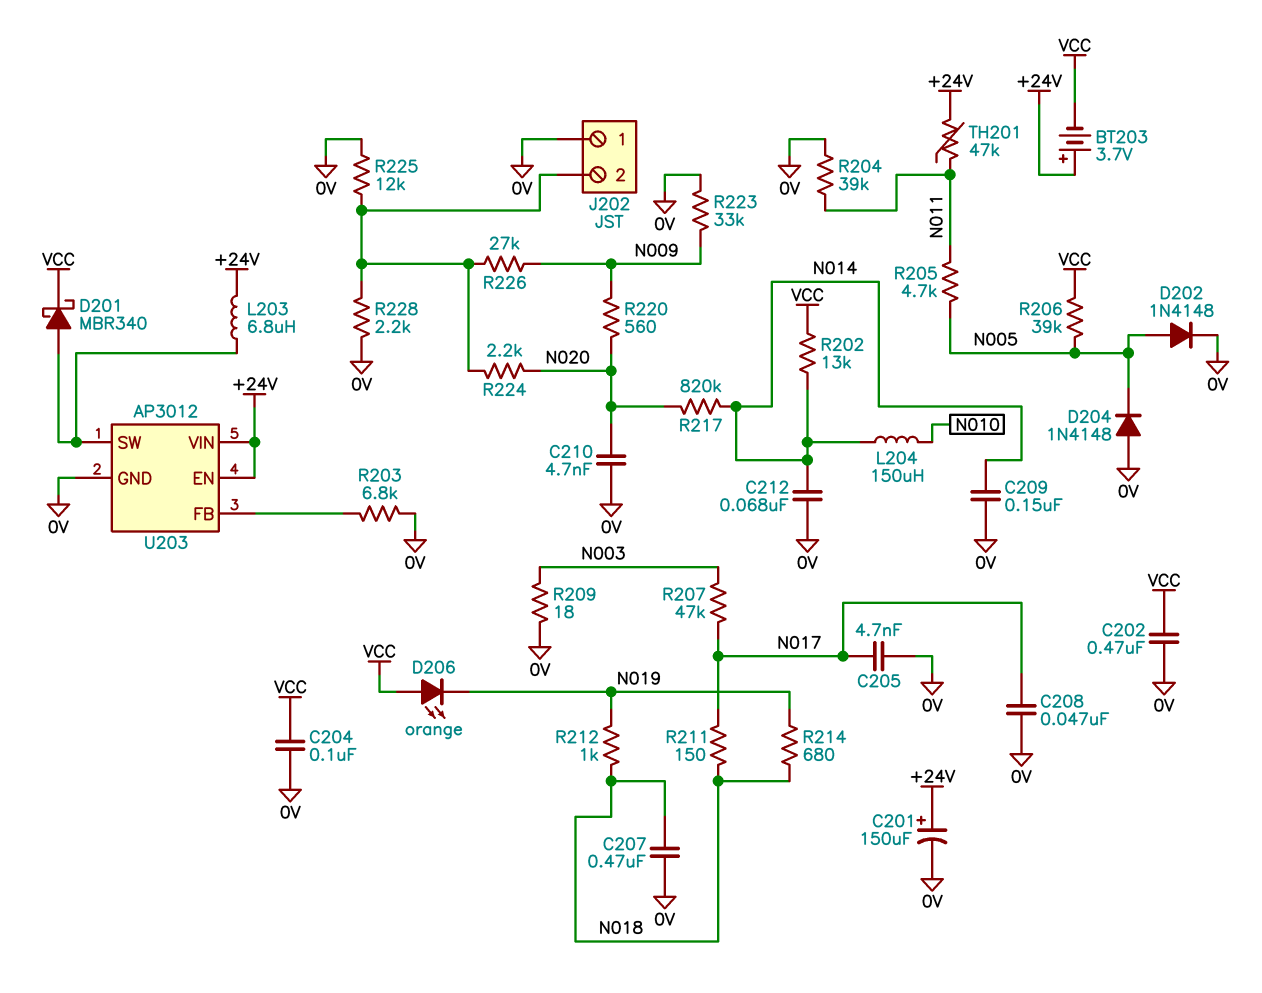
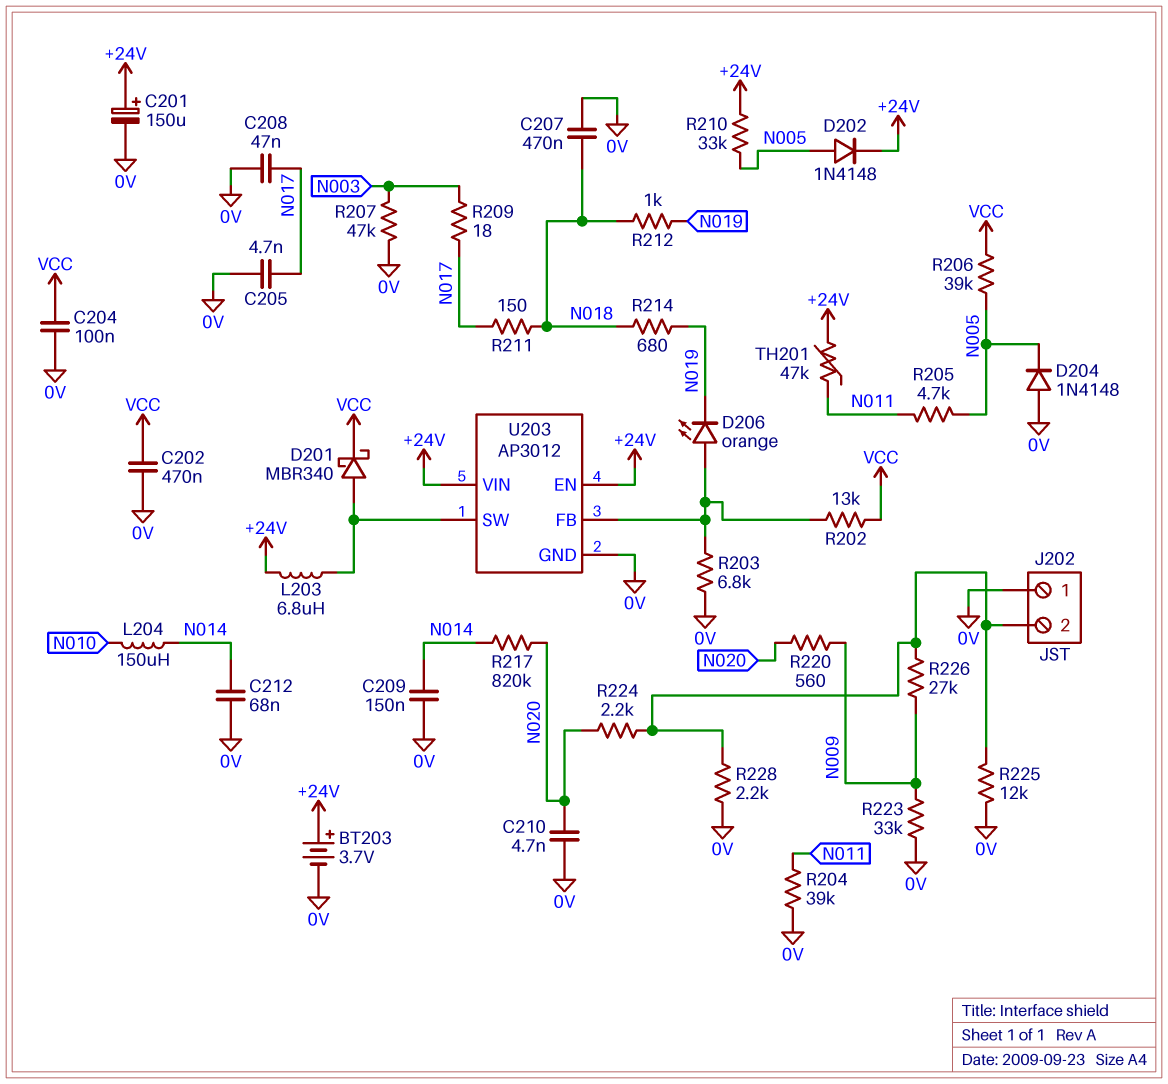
BT203: 3.7V (plus +24V, minus VCC) -> 3.7V (plus +24V, minus 0V)
D202: diode 1N4148 (A N005, K 0V) -> diode 1N4148 (A N005, K +24V)
D206: LED orange (A VCC, K N019) -> LED orange (A U203/FB, K N019)
R202: 13k (N014, VCC) -> 13k (U203/FB, VCC)
R207: 47k (N003, N017) -> 47k (0V, N003)
R209: 18 (0V, N003) -> 18 (N003, N017)
R210: none -> 33k (+24V, N005)

